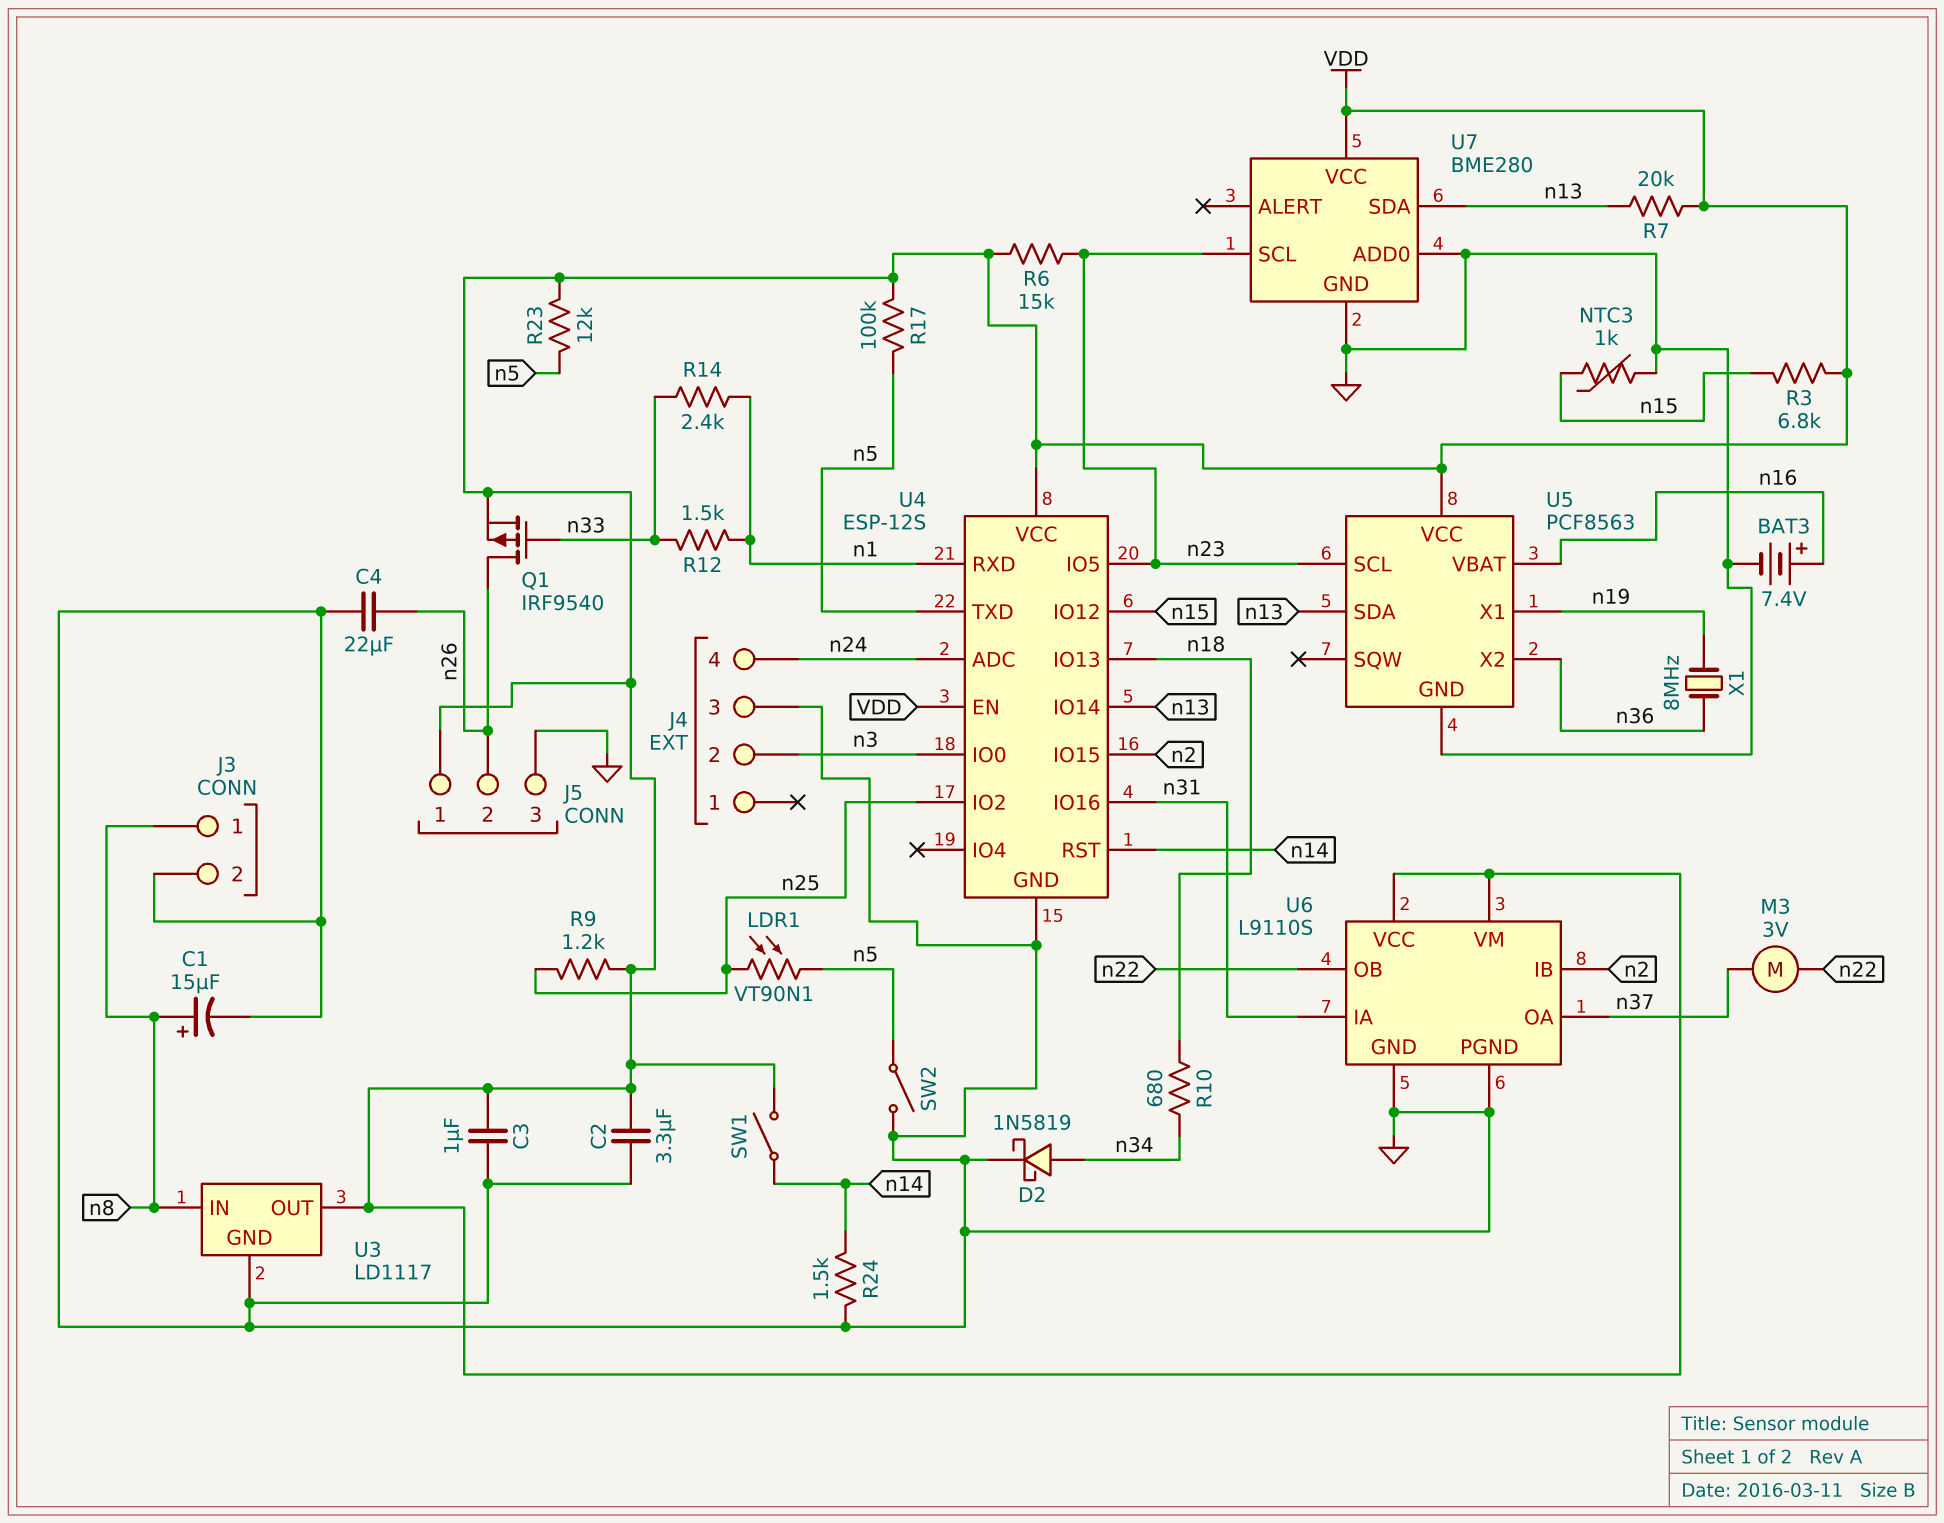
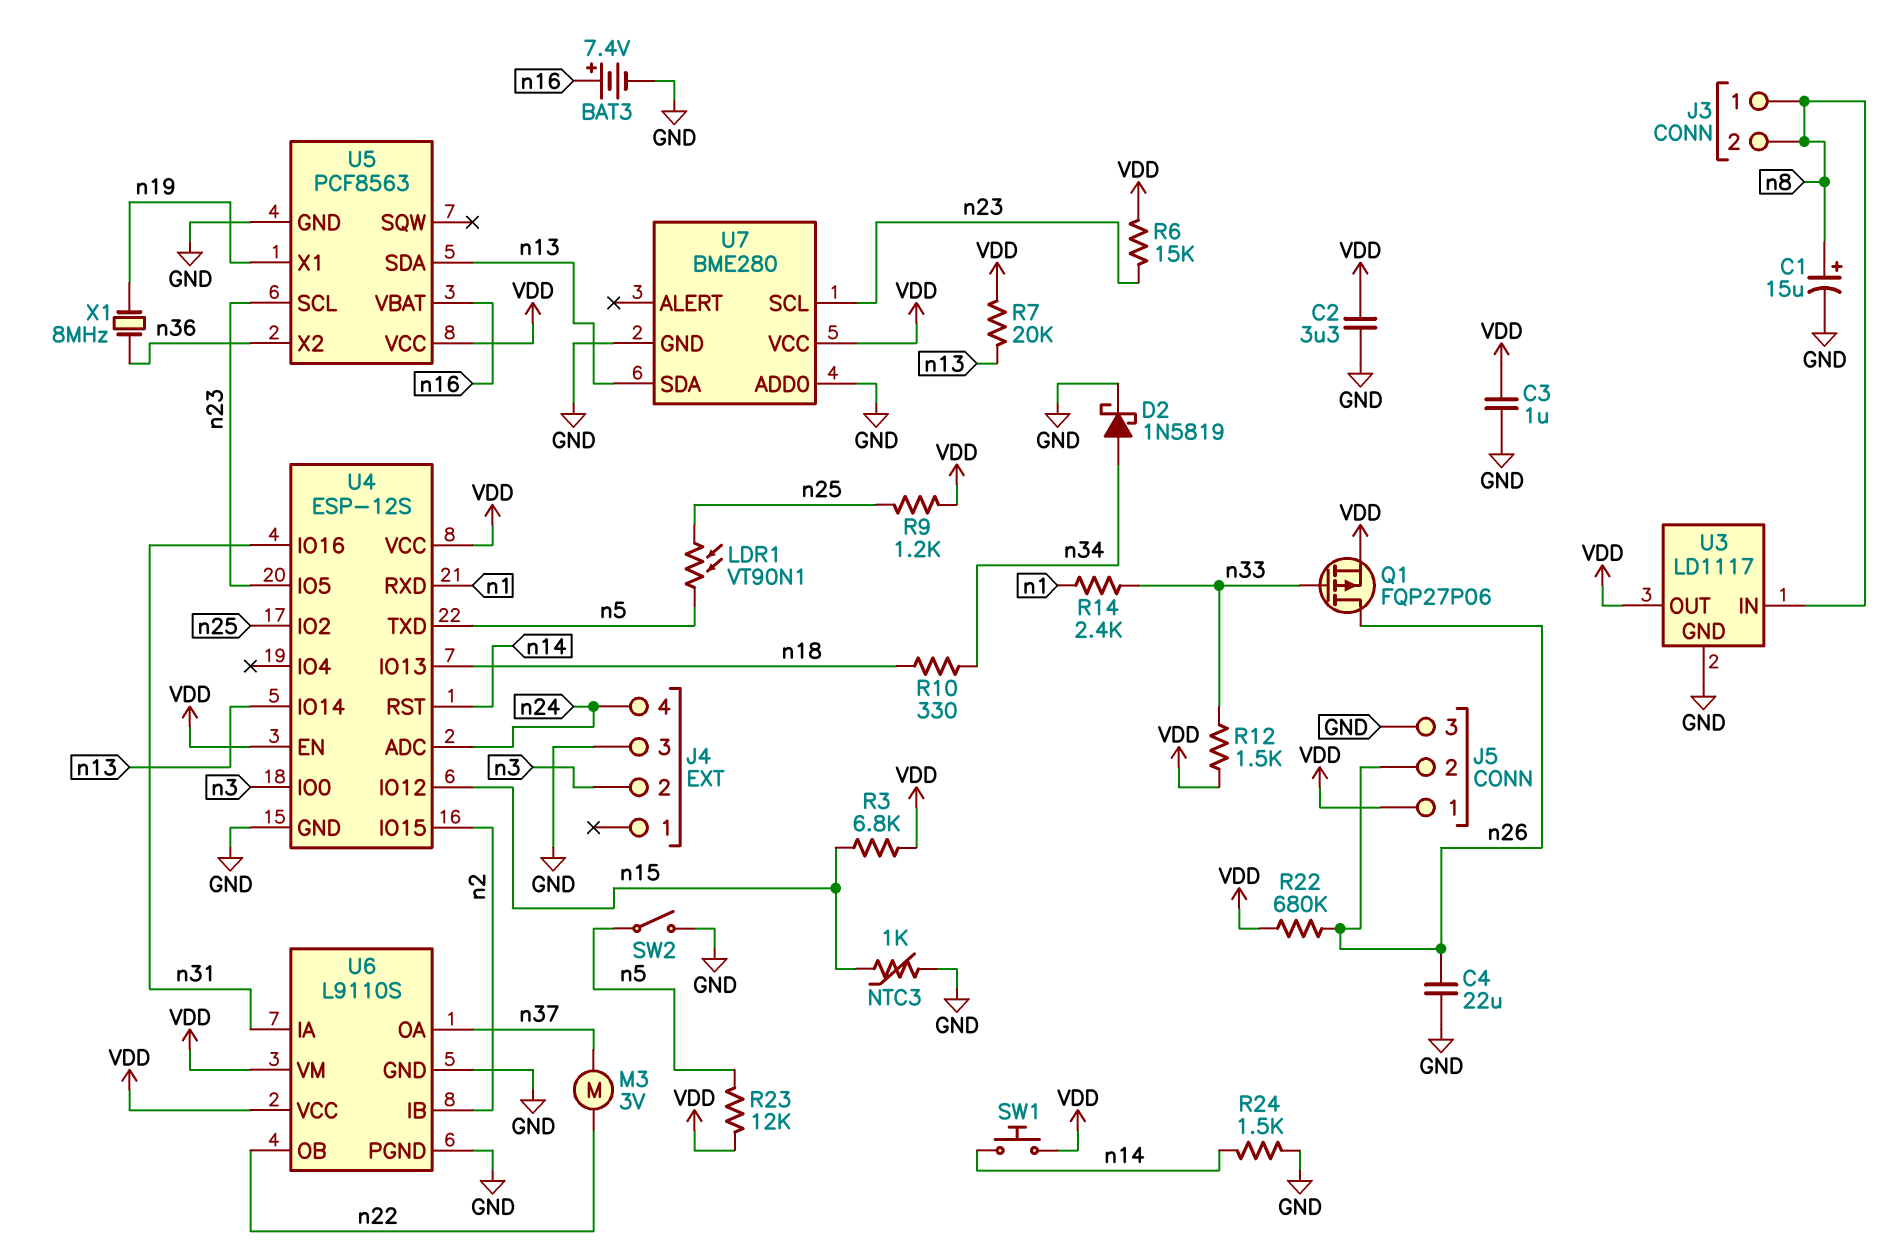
J3 pin 2: GND -> n8
Q1: PMOS IRF9540 (G n33, D n26, S VDD) -> PMOS FQP27P06 (G n33, D n26, S VDD)
R10: 680 (n18, n34) -> 330 (n18, n34)
R12: 1.5k (n1, n33) -> 1.5k (VDD, n33)
R17: 100k (VDD, n5) -> none
R22: none -> 680k (VDD, n26)
SW1: switch (VDD, n14) -> button (VDD, n14)

